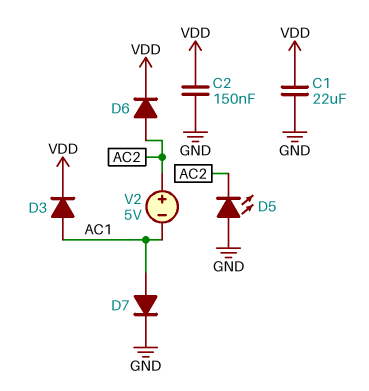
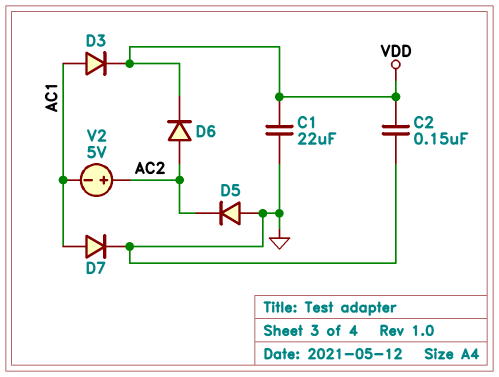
D5: LED (A GND, K AC2) -> diode (A GND, K AC2)

